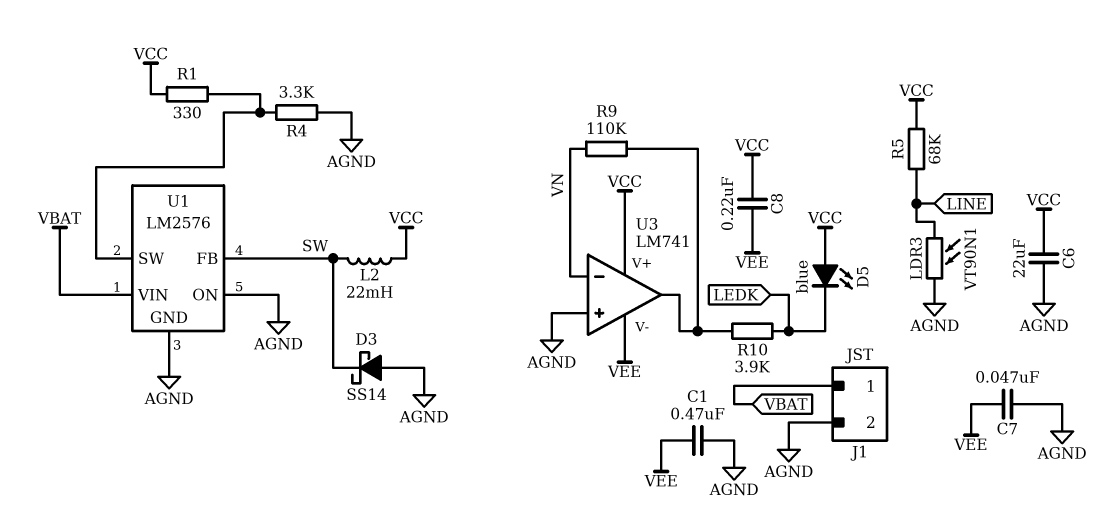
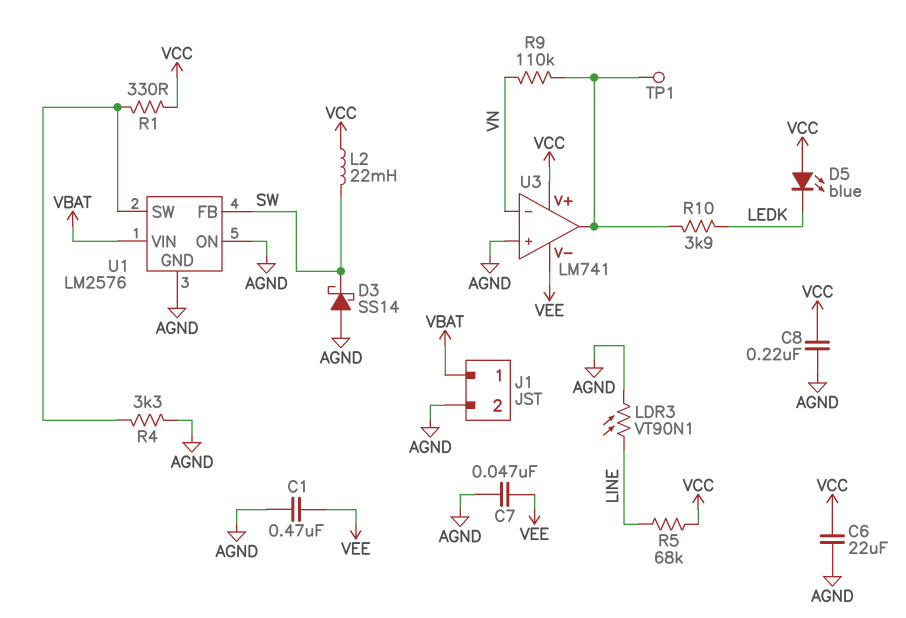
C8: 220nF (VCC, VEE) -> 220nF (AGND, VCC)
TP1: none -> test point (U3/out)

